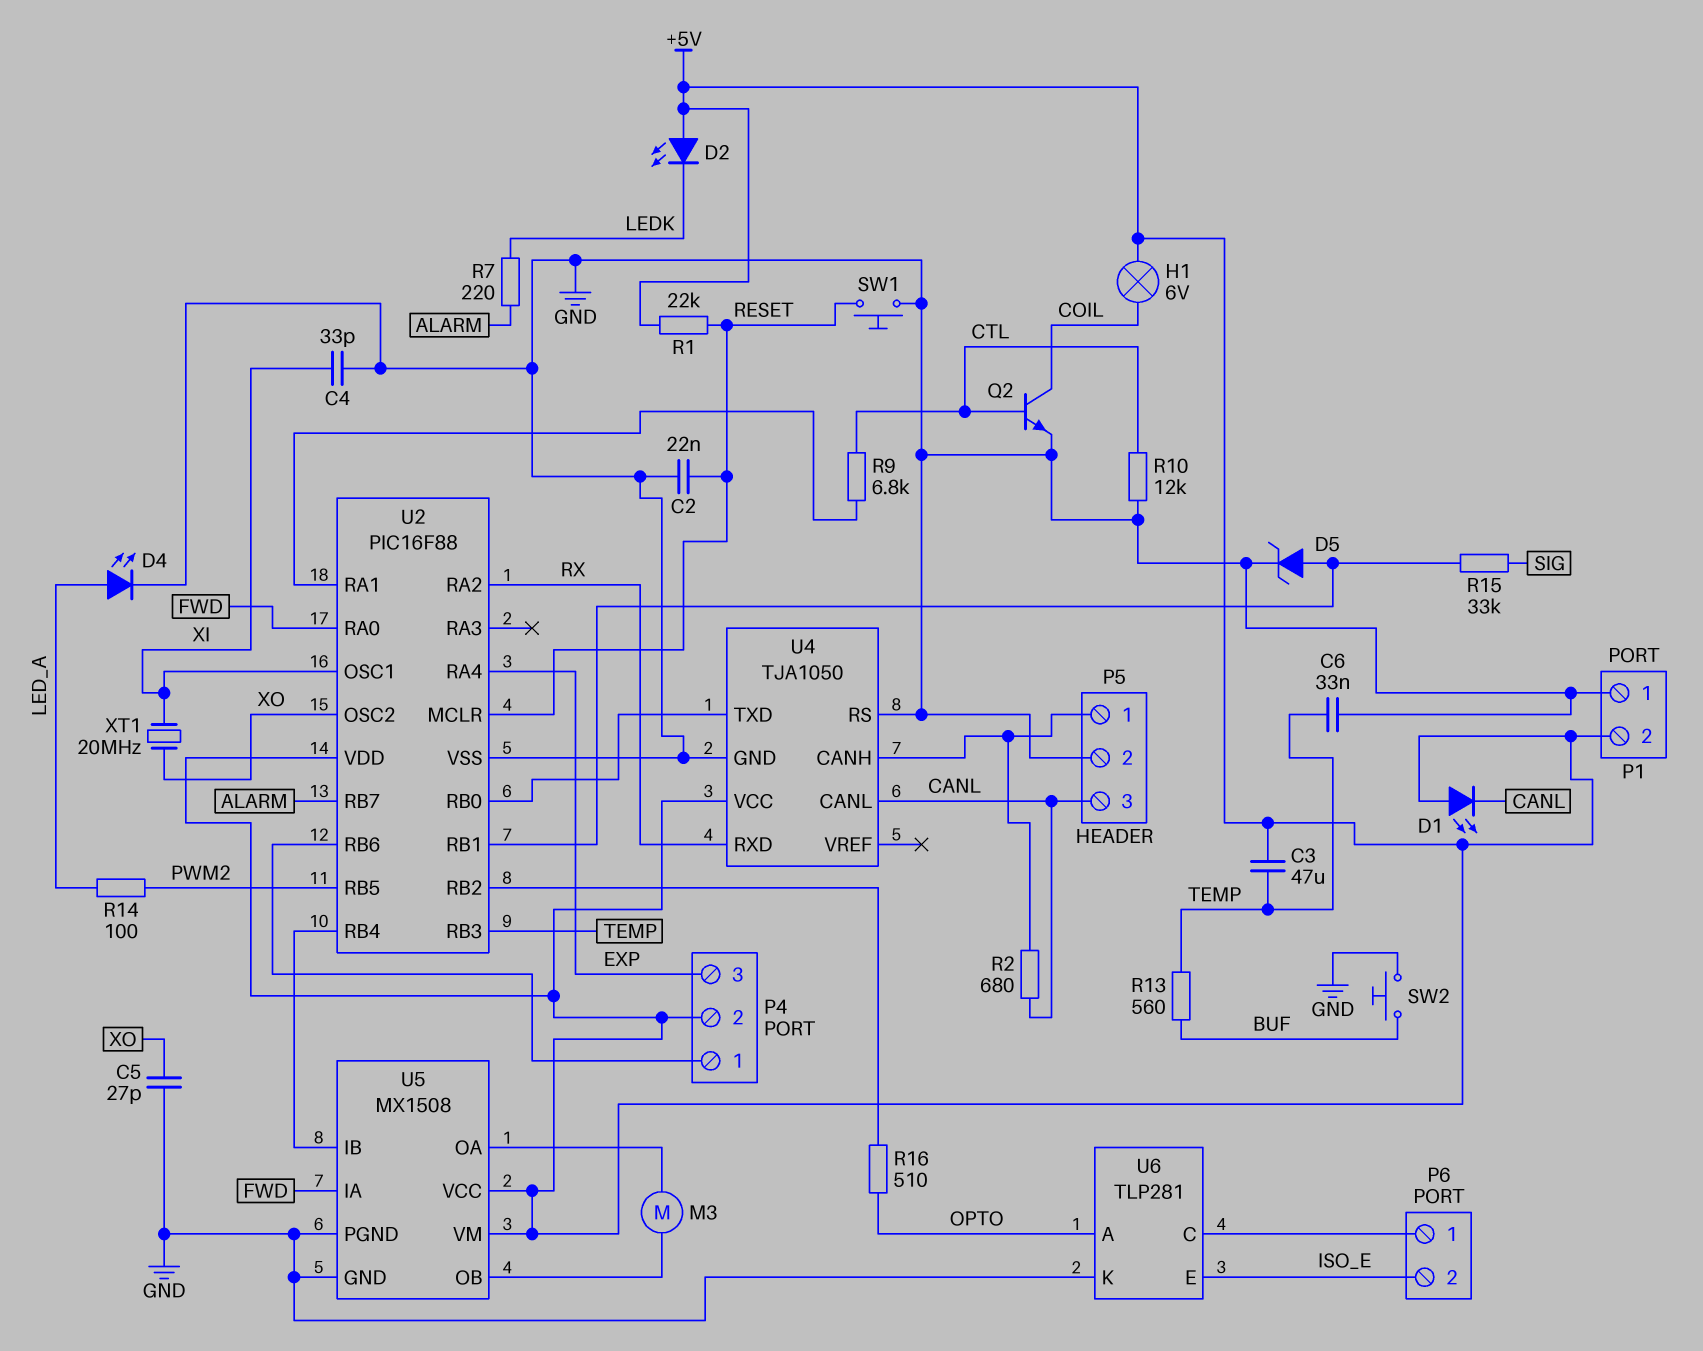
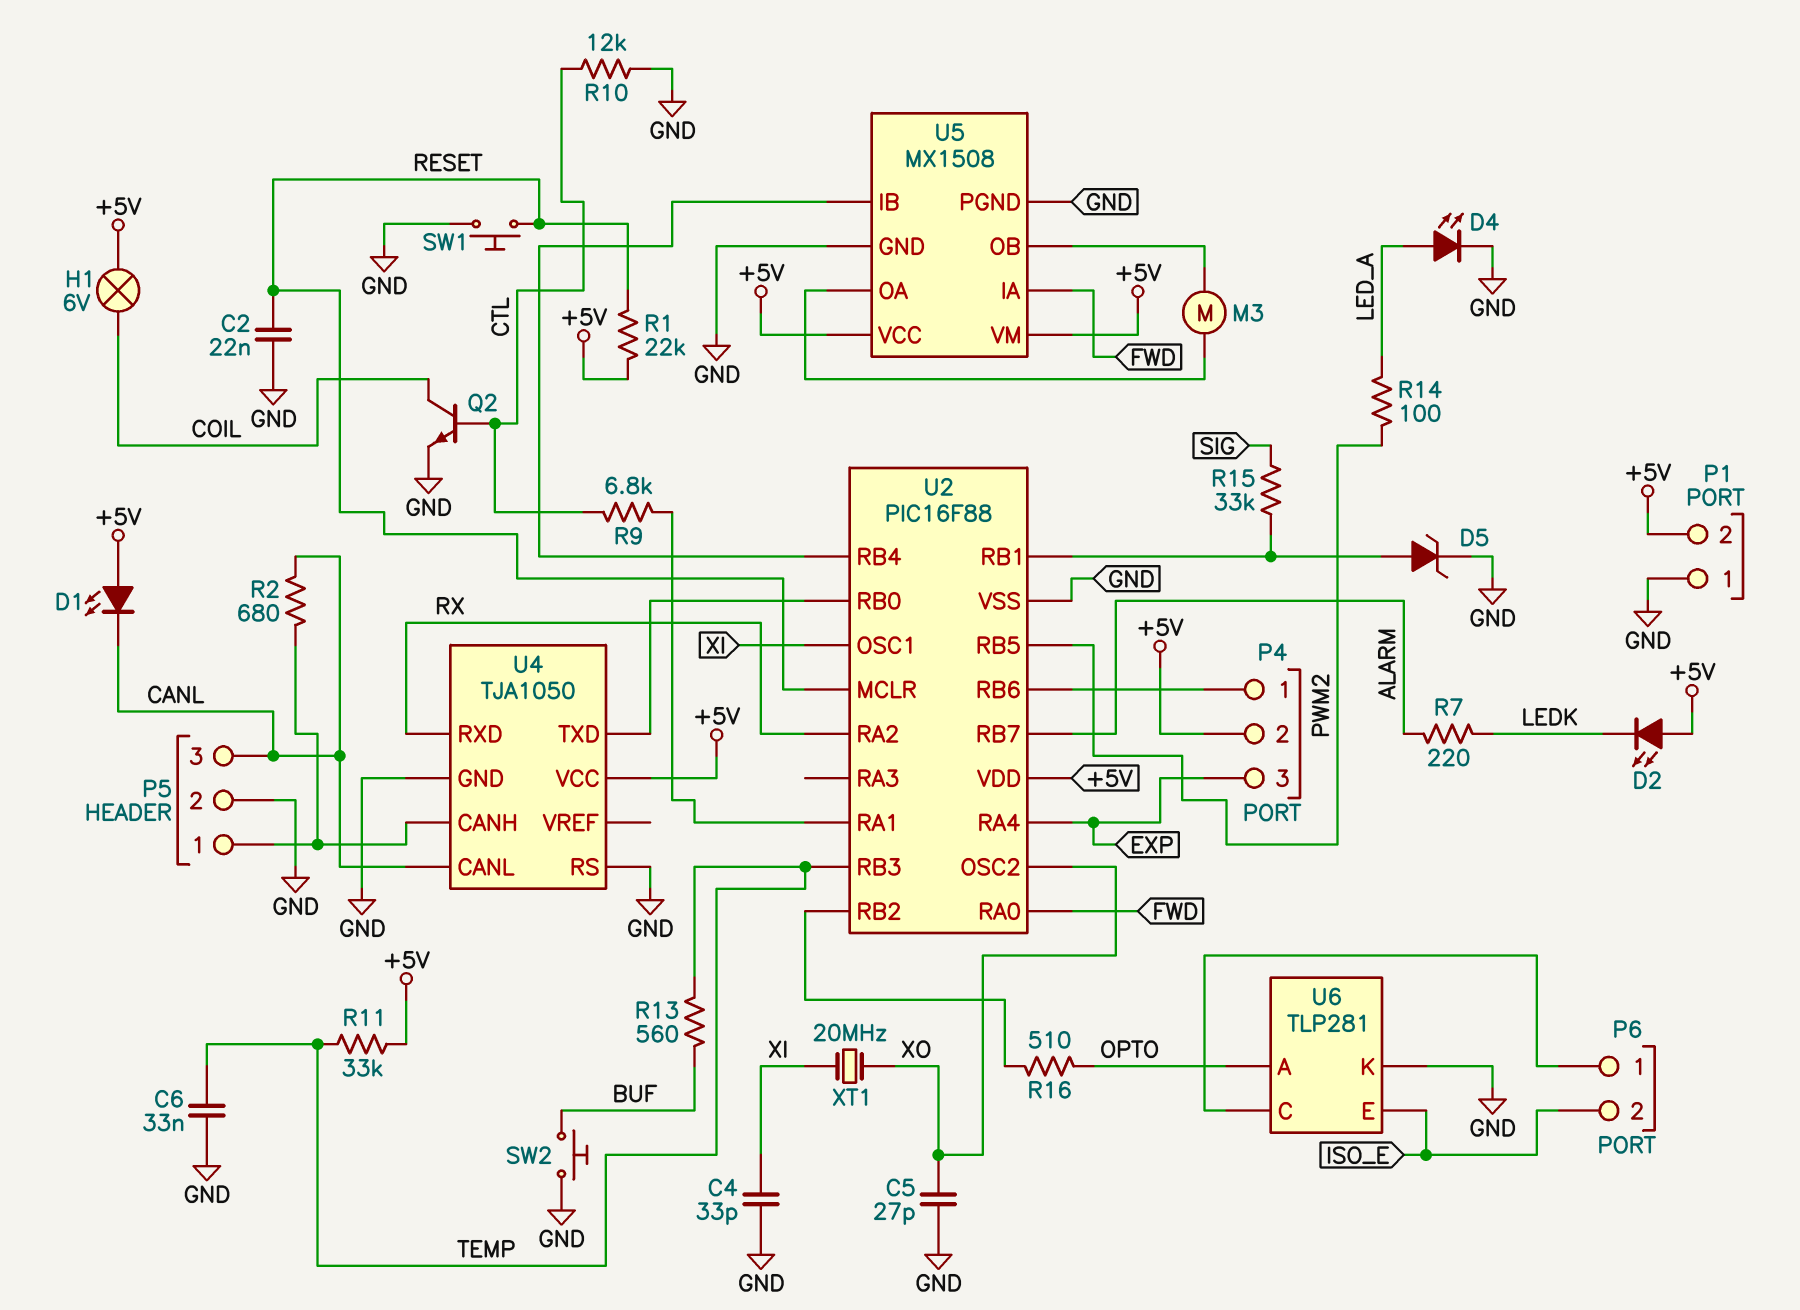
C3: 47uF (+5V, TEMP) -> none
R11: none -> 33k (+5V, TEMP)

